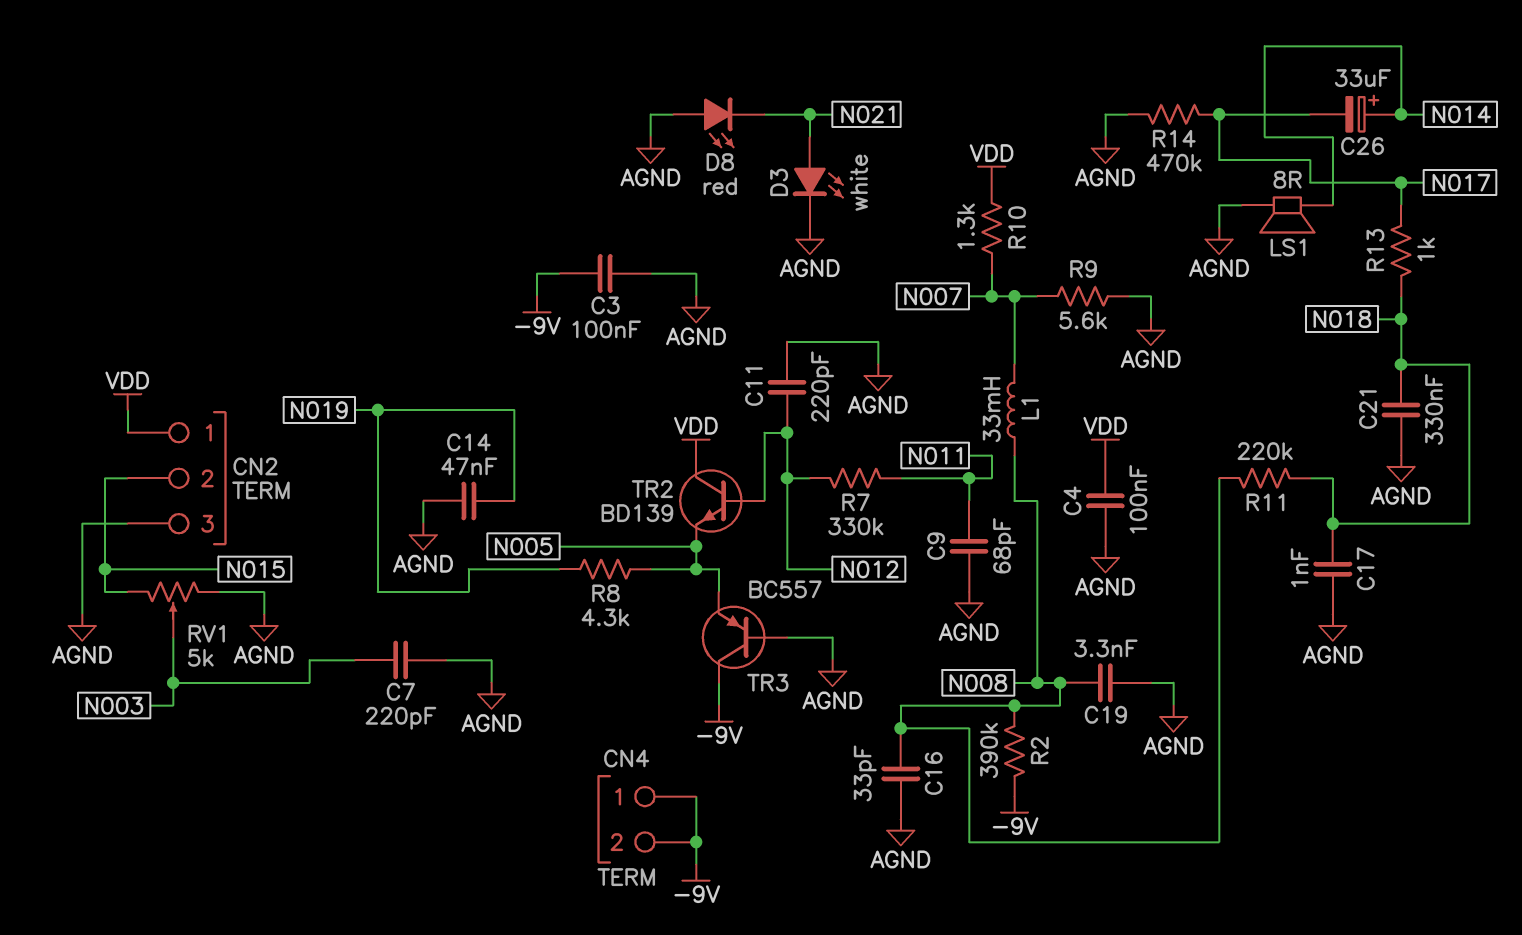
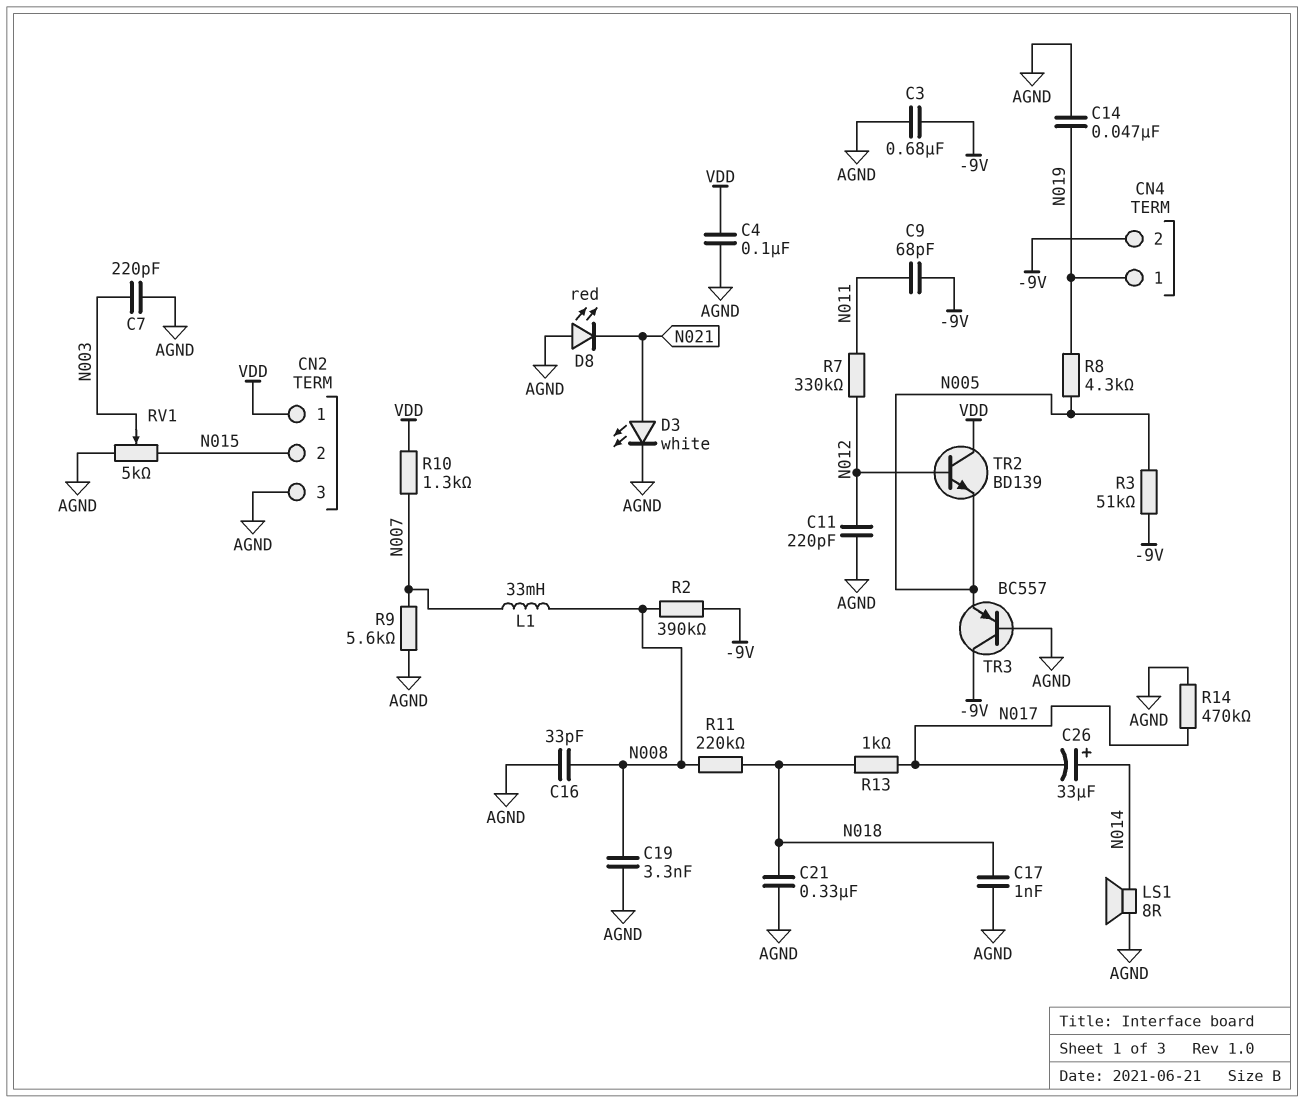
C3: 100nF (-9V, AGND) -> 680nF (-9V, AGND)
C9: 68pF (AGND, N011) -> 68pF (-9V, N011)
CN4 pin 1: -9V -> N019
R3: none -> 51k (-9V, N005)

